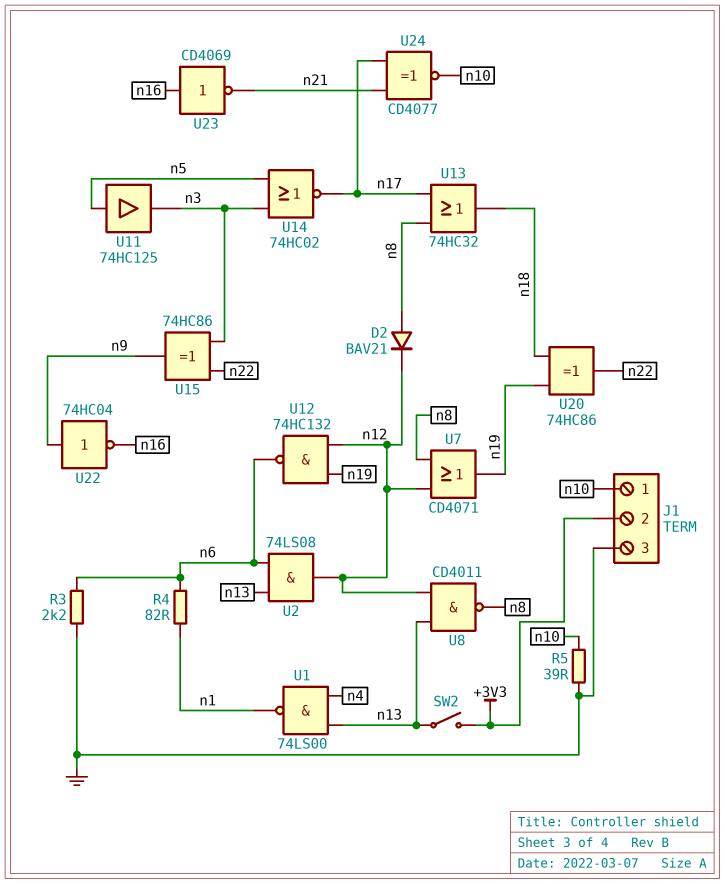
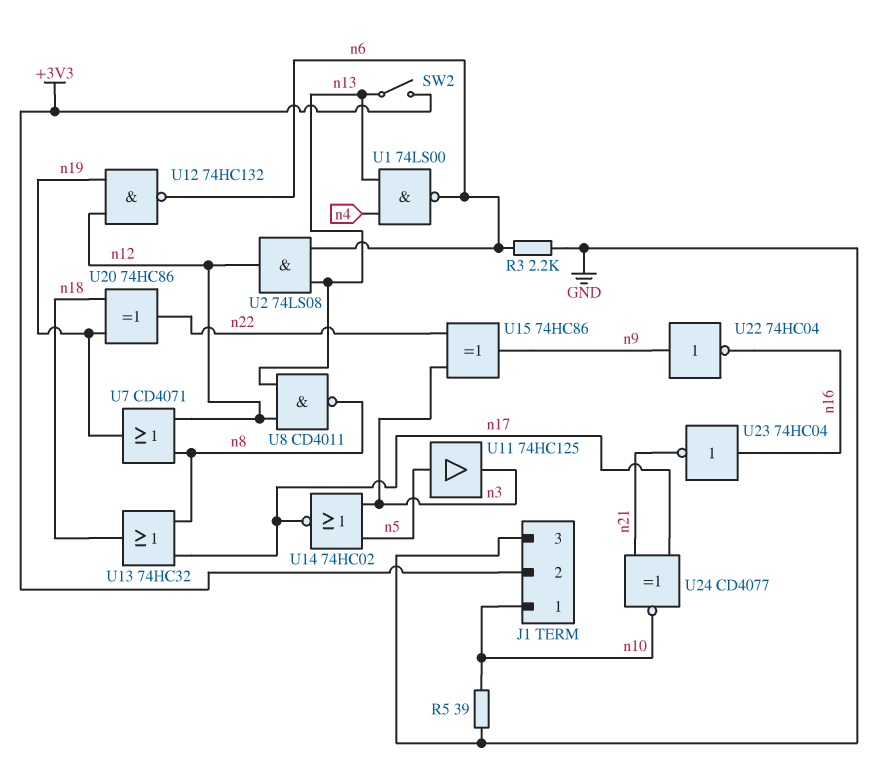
D2: diode BAV21 (A n8, K n12) -> none
R4: 82 (n1, n6) -> none
U1: NAND 74LS00 (in n4, in n13, out n1) -> NAND 74LS00 (in n4, in n13, out n6)
U23: NOT CD4069 (in n16, out n21) -> NOT 74HC04 (in n16, out n21)

